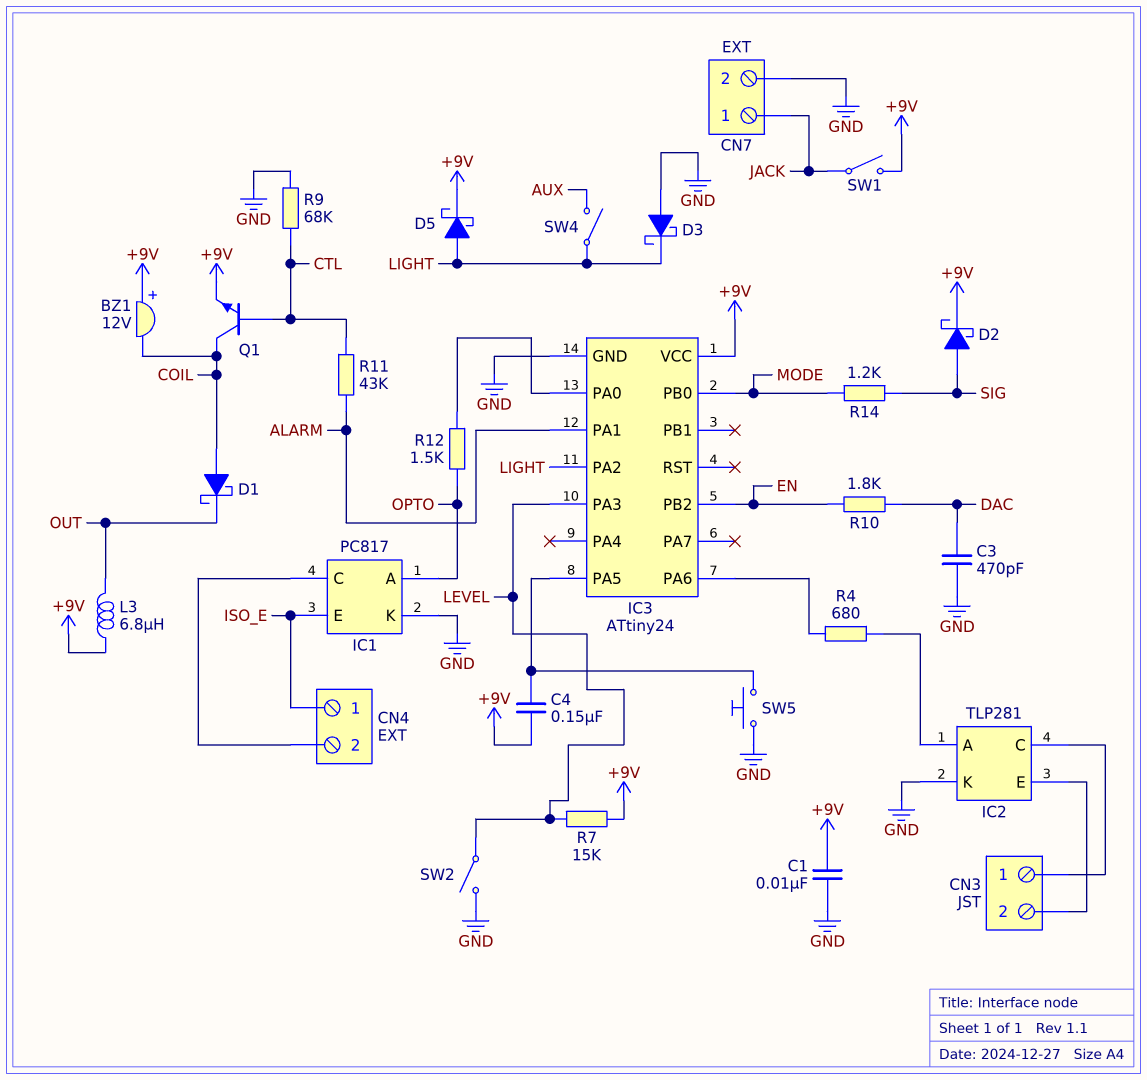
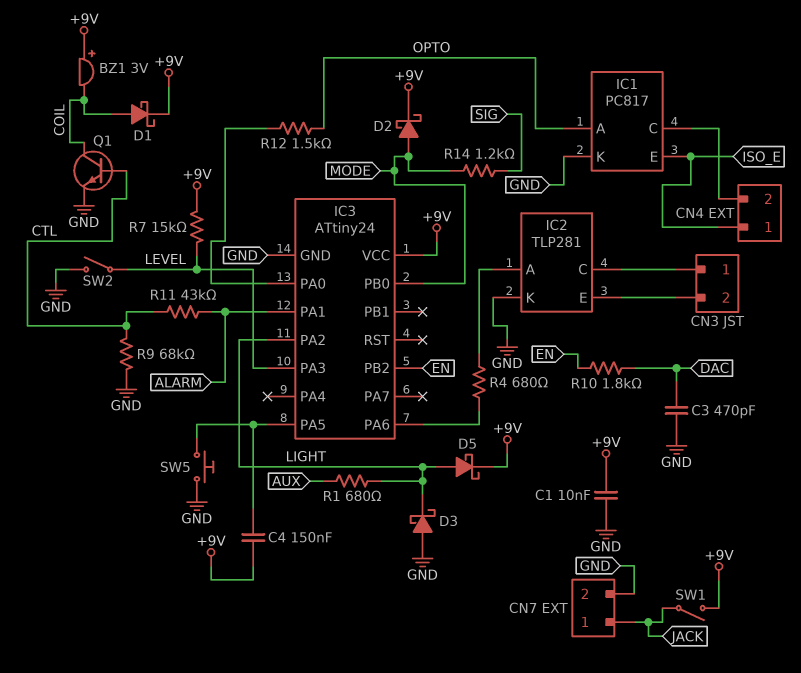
BZ1: buzzer 12V (plus +9V, minus COIL) -> buzzer 3V (plus +9V, minus COIL)
D1: schottky (A COIL, K OUT) -> schottky (A COIL, K +9V)
D2: schottky (A SIG, K +9V) -> schottky (A MODE, K +9V)
L3: 6.8uH (+9V, OUT) -> none
Q1: NPN (B CTL, C COIL, E +9V) -> NPN (B CTL, C COIL, E GND)
R1: none -> 680 (AUX, LIGHT)
SW4: switch (AUX, LIGHT) -> none

